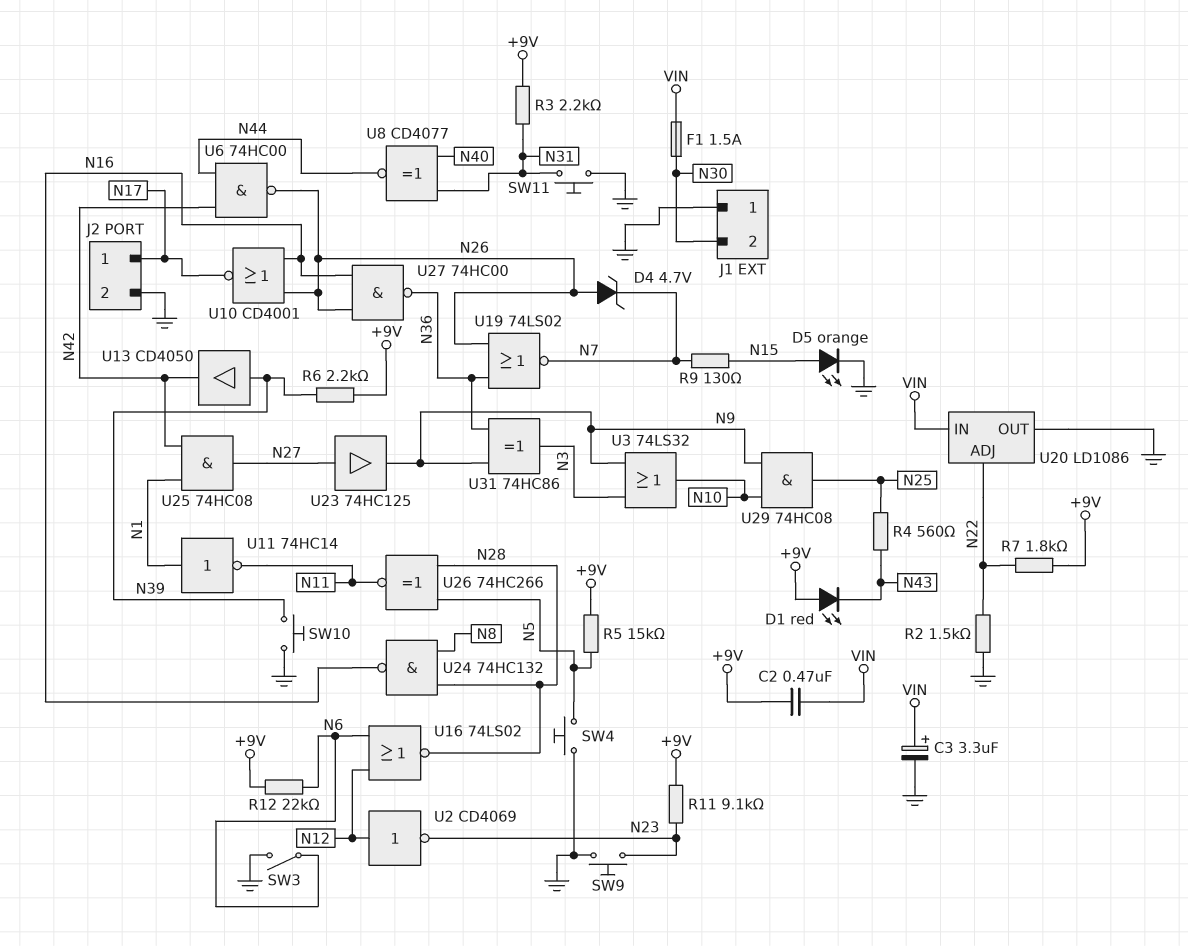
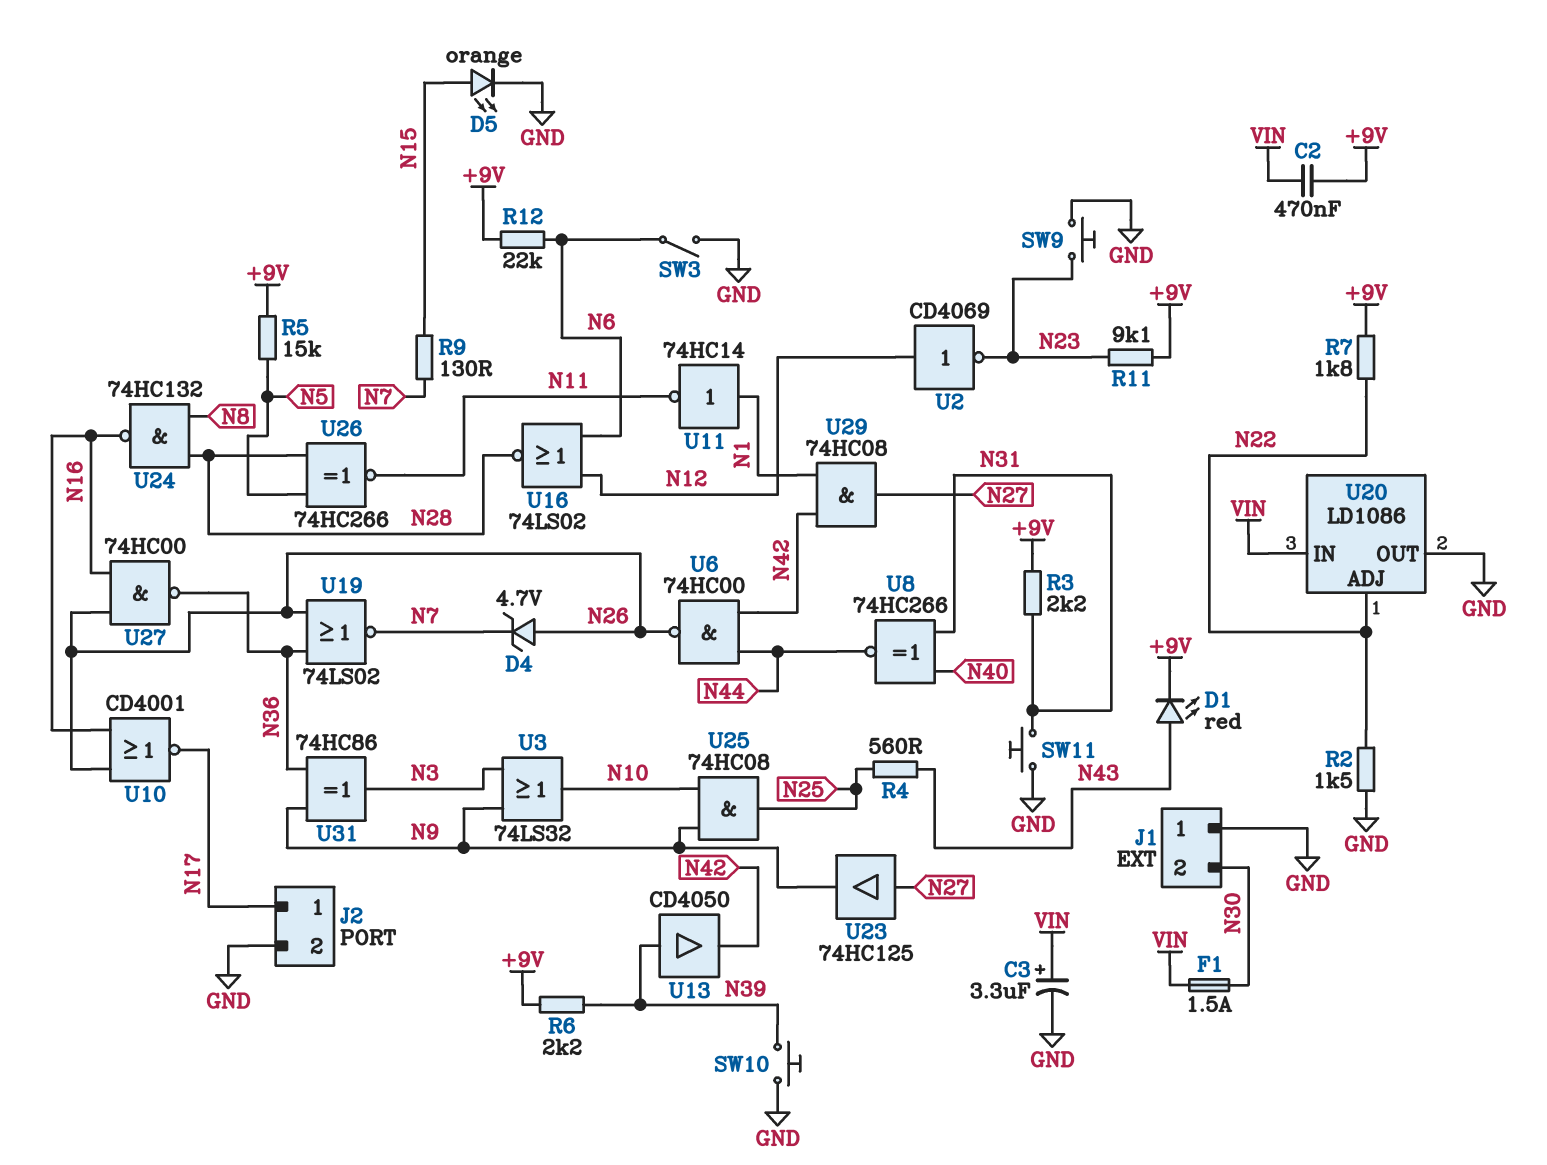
D1: LED red (A +9V, K N43) -> LED red (A N43, K +9V)
SW4: button (GND, N5) -> none
U8: XNOR CD4077 (in N31, in N40, out N44) -> XNOR 74HC266 (in N31, in N40, out N44)
U25: AND 74HC08 (in N1, in N42, out N27) -> AND 74HC08 (in N9, in N10, out N25)
U29: AND 74HC08 (in N9, in N10, out N25) -> AND 74HC08 (in N1, in N42, out N27)

